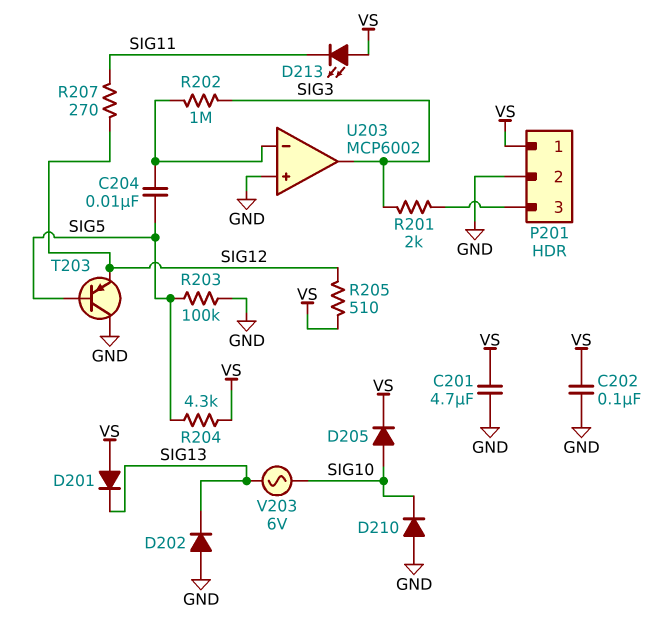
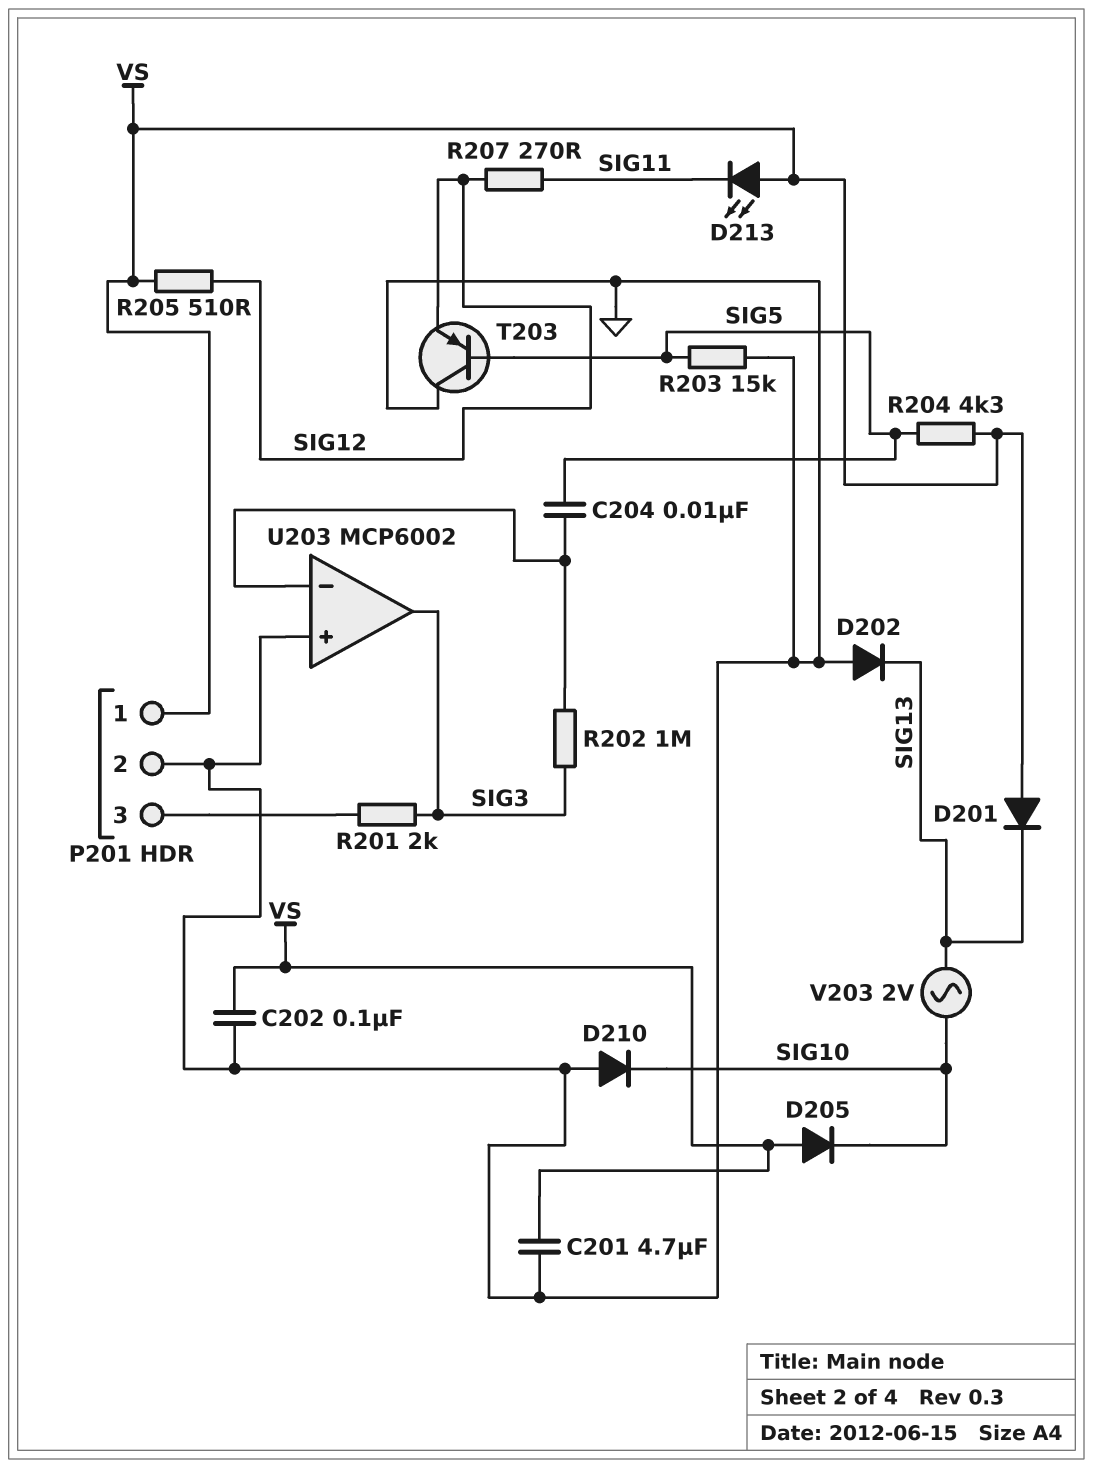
D205: diode (A SIG10, K VS) -> diode (A VS, K SIG10)
R203: 100k (GND, SIG5) -> 15k (GND, SIG5)
V203: AC 6V (SIG10, SIG13) -> AC 2V (SIG10, SIG13)

